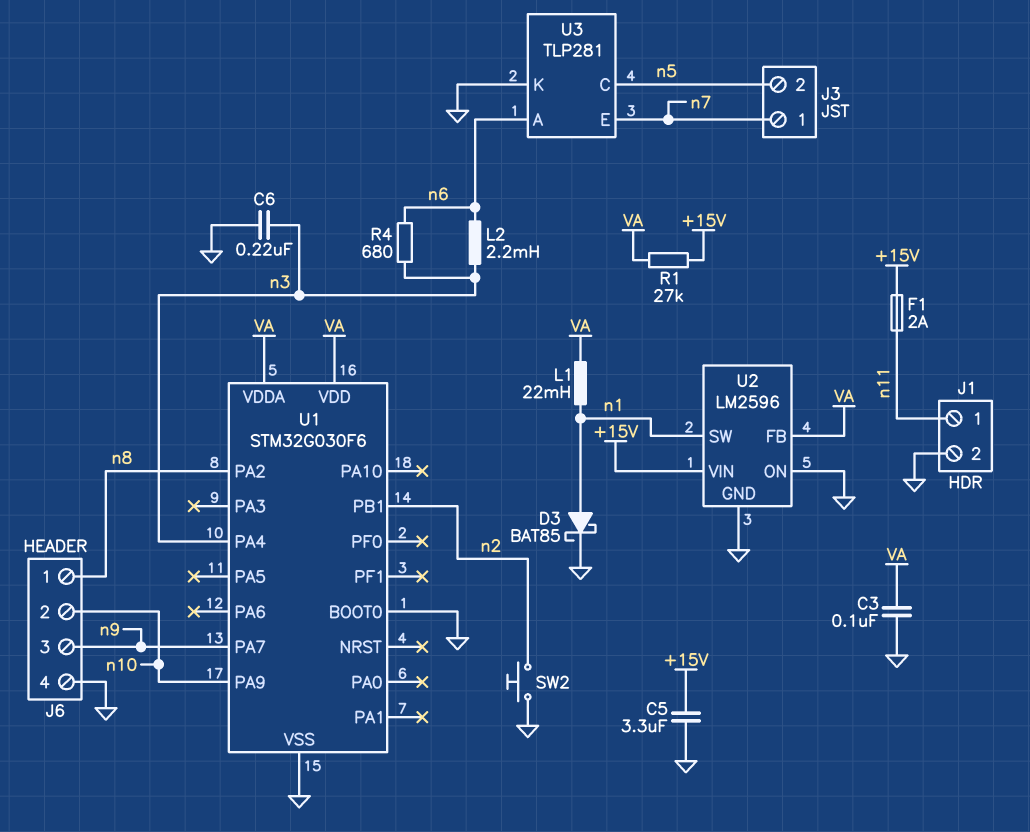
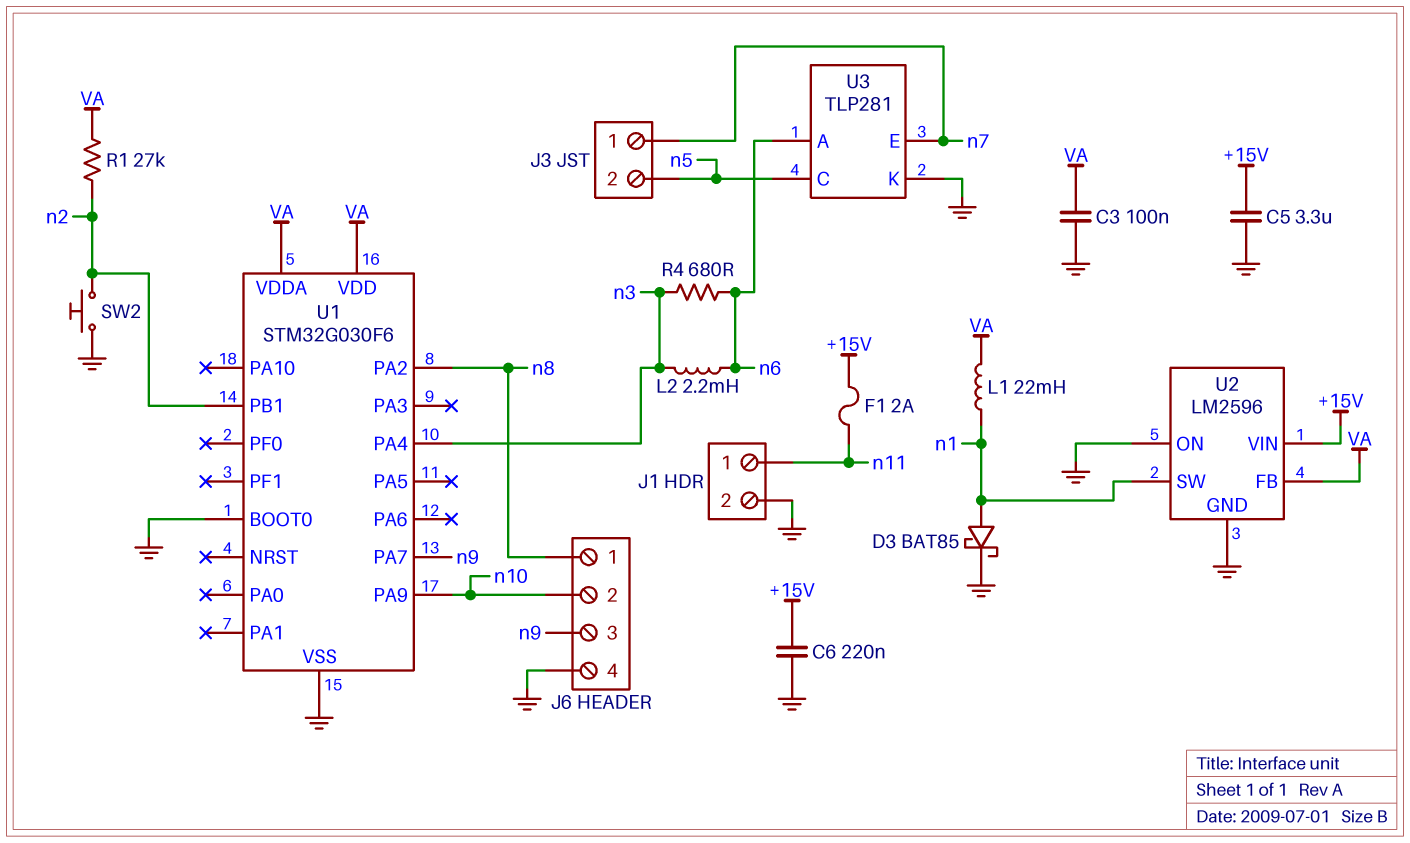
C6: 220nF (GND, n3) -> 220nF (+15V, GND)
R1: 27k (+15V, VA) -> 27k (VA, n2)

